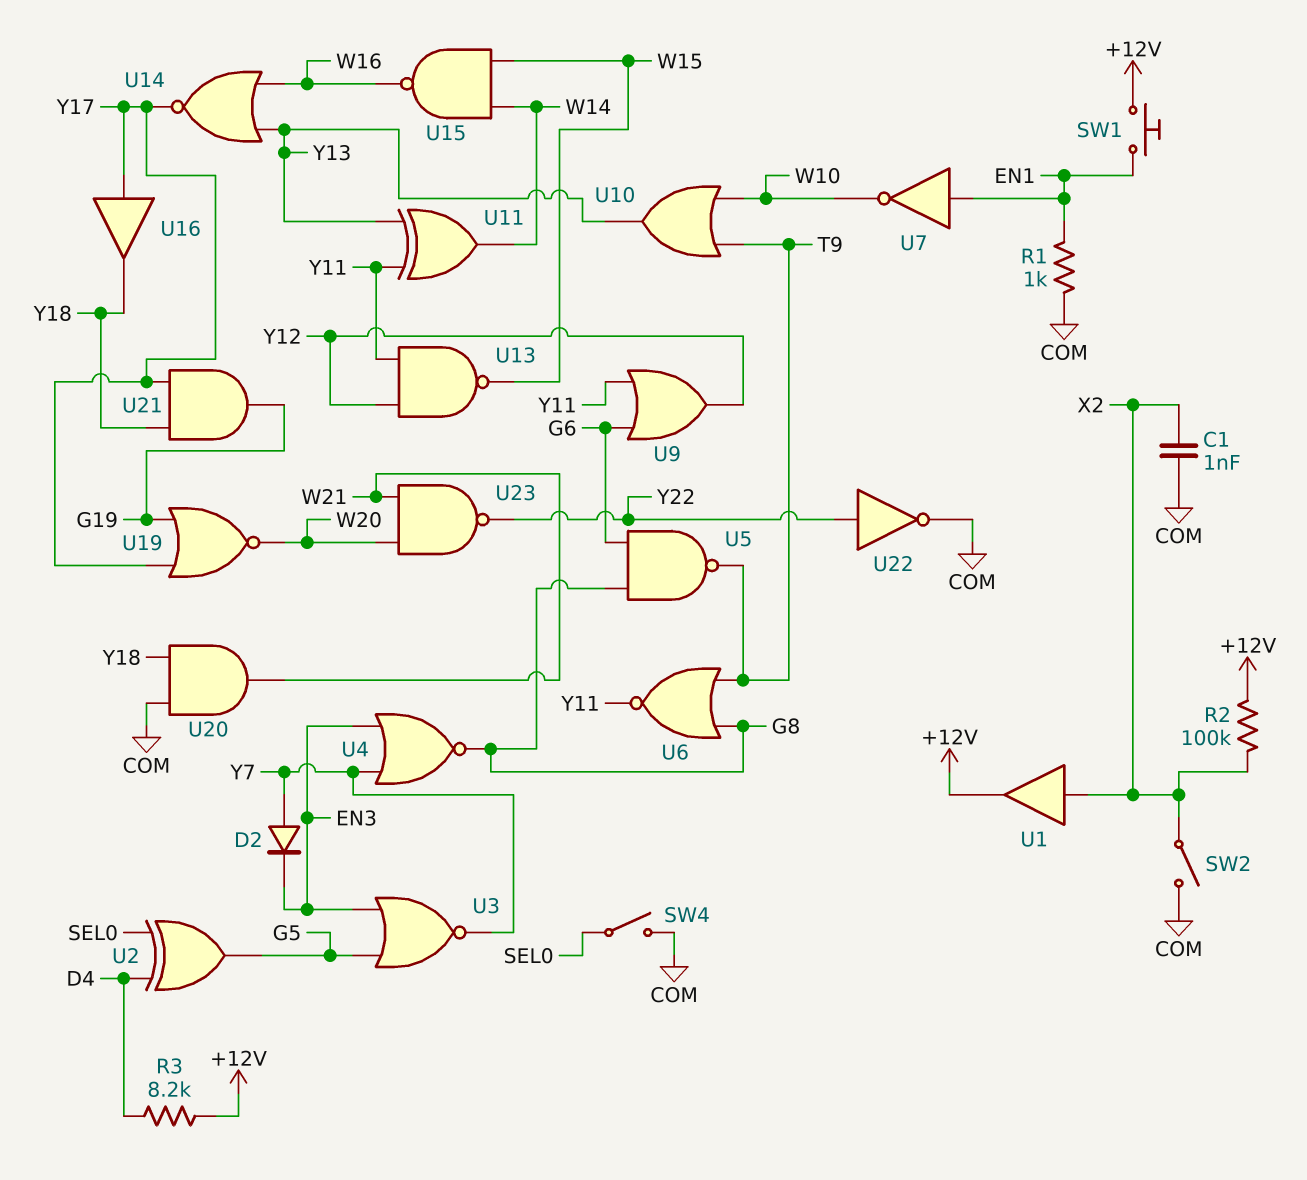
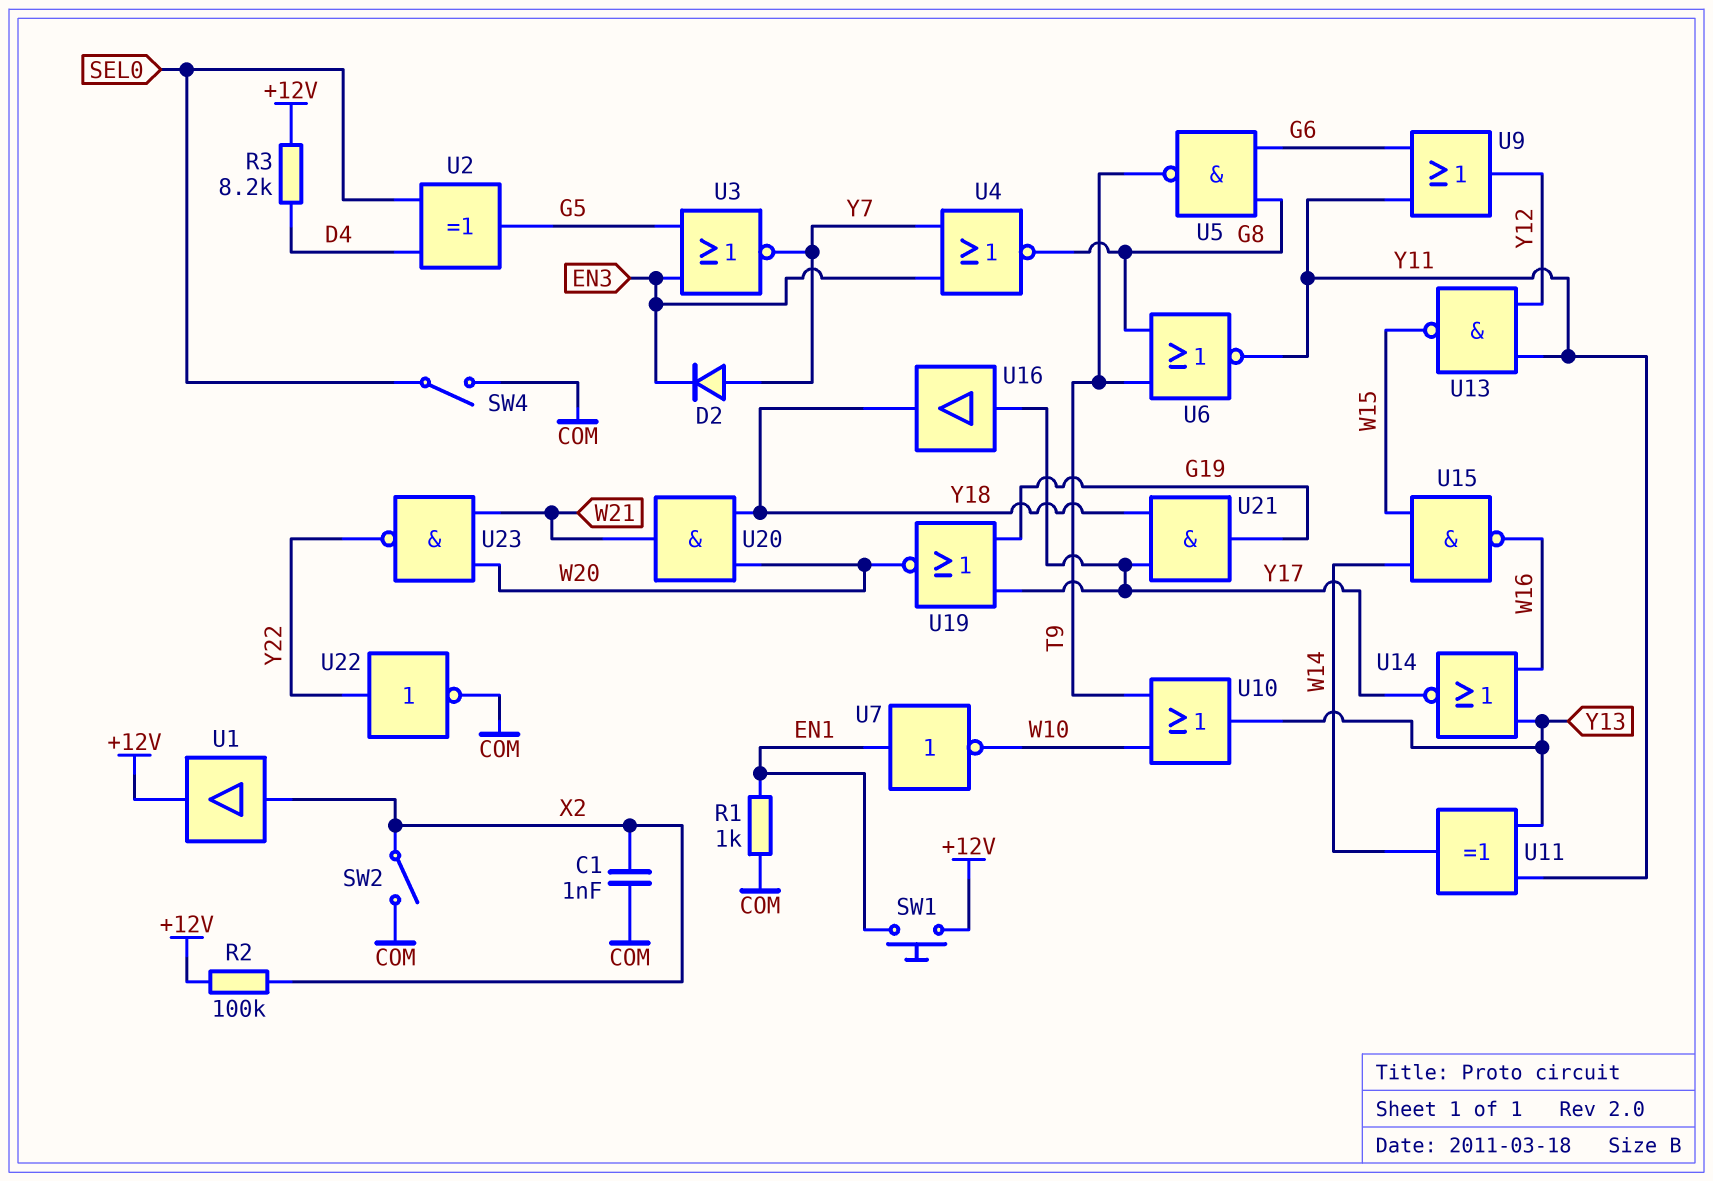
U20: AND (in COM, in Y18, out W21) -> AND (in W20, in Y18, out W21)

